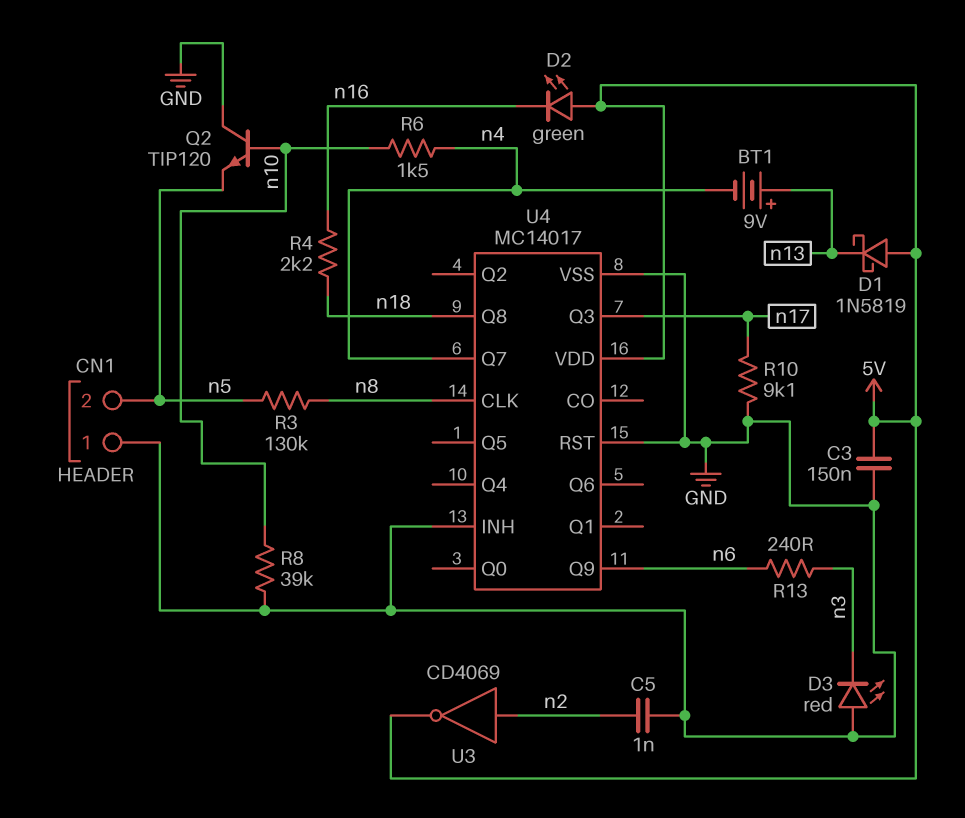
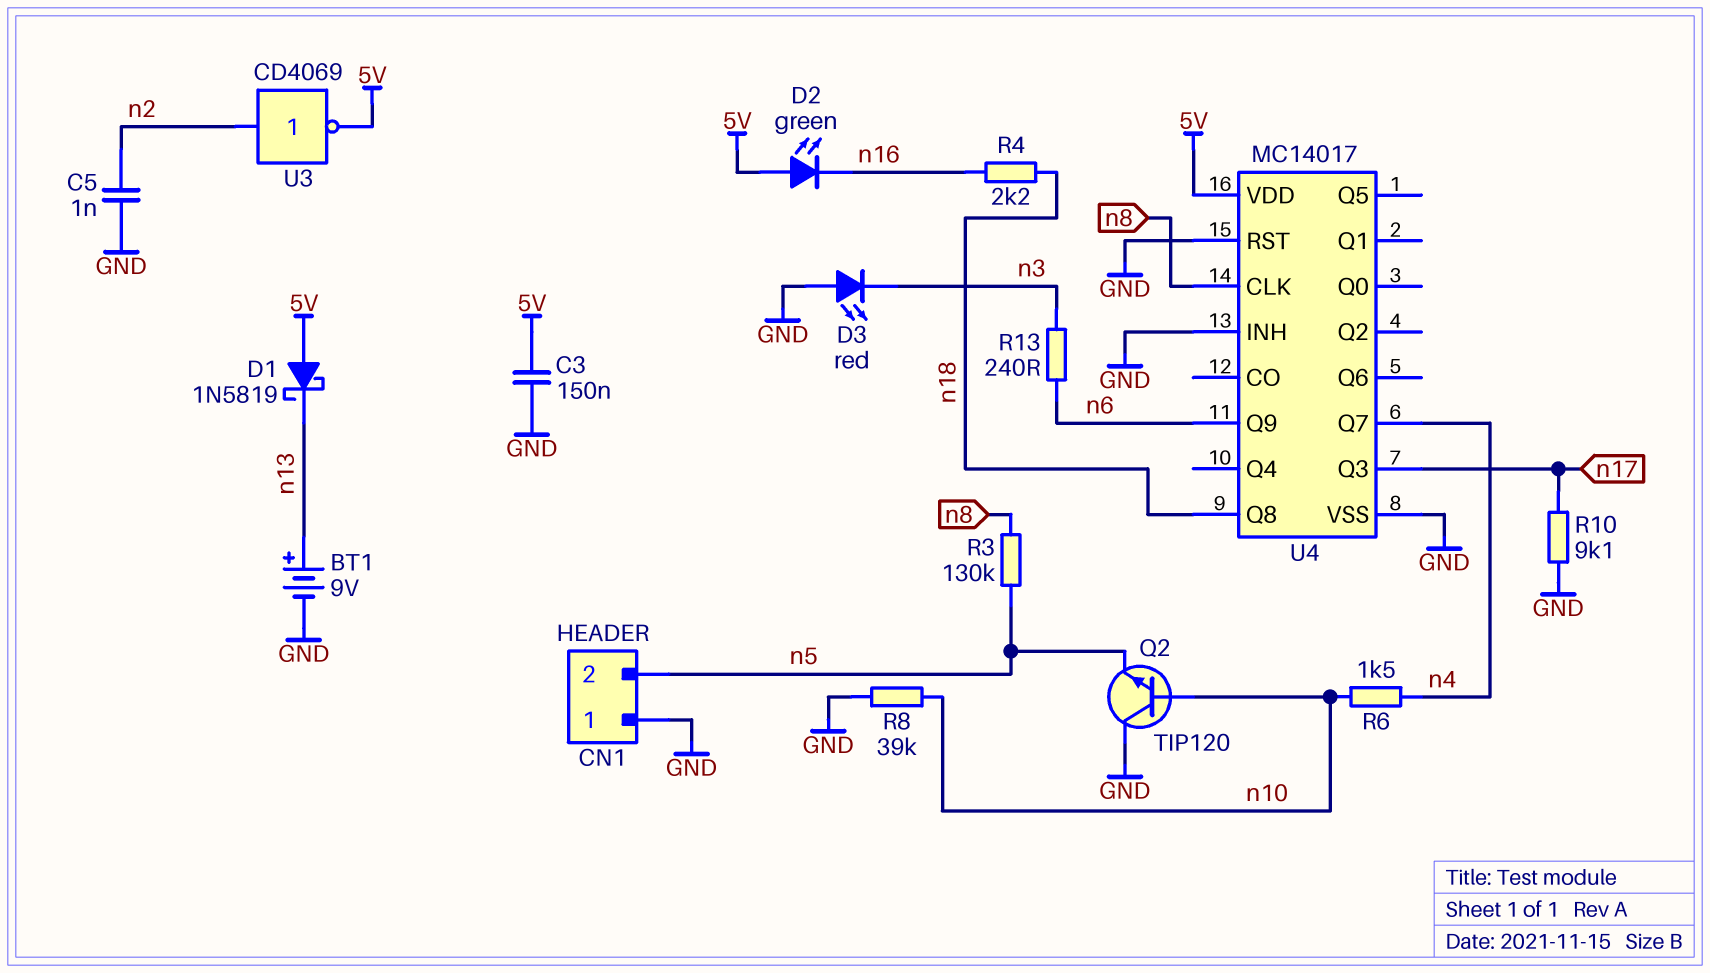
BT1: 9V (plus n13, minus n4) -> 9V (plus n13, minus GND)

